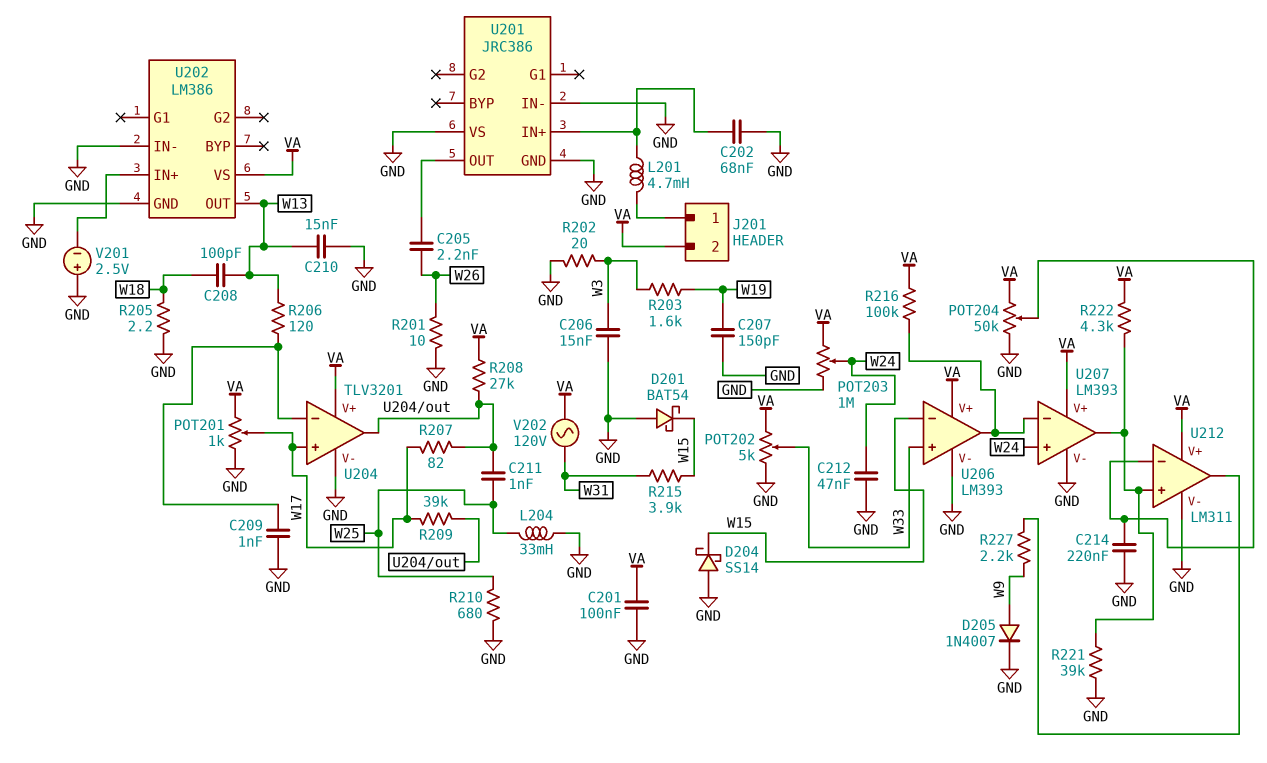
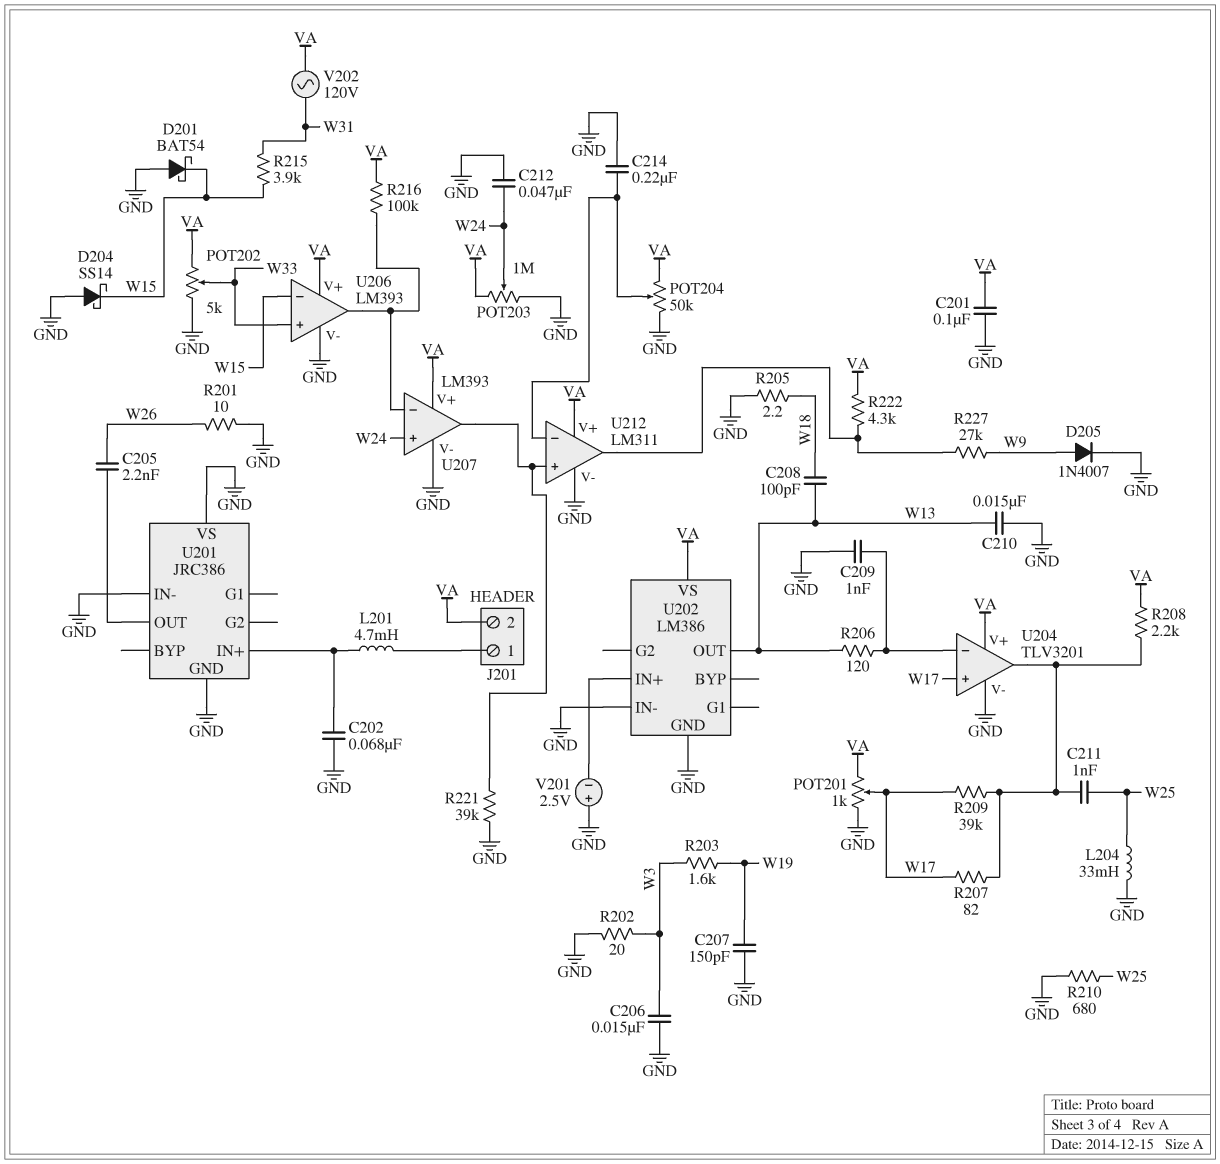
R208: 27k (U204/out, VA) -> 2.2k (U204/out, VA)
R222: 4.3k (U207/out, VA) -> 4.3k (U212/out, VA)
R227: 2.2k (U212/out, W9) -> 27k (U212/out, W9)

